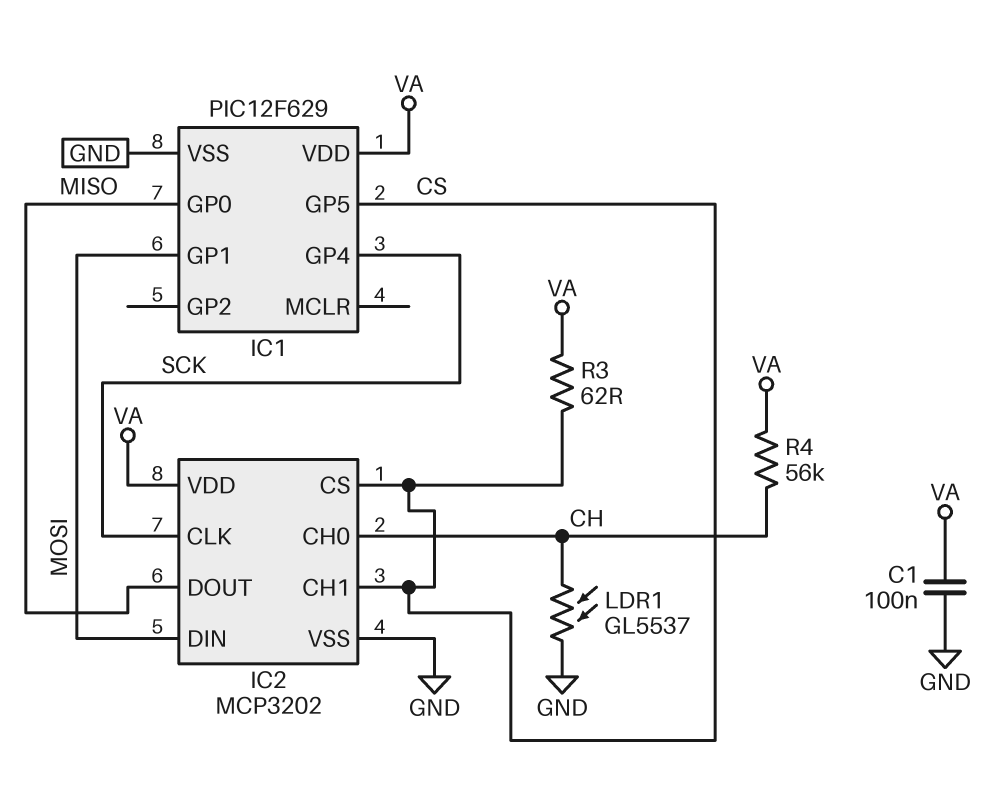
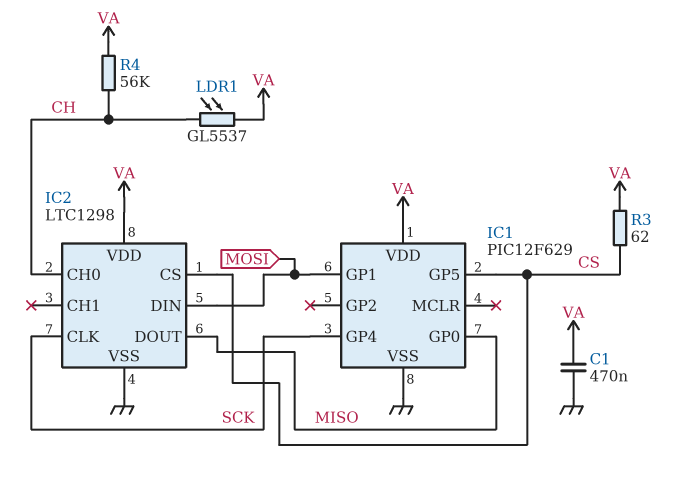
C1: 100nF (GND, VA) -> 470nF (GND, VA)
IC2: MCP3202 -> LTC1298
IC2 pin CH1: CS -> none
LDR1: GL5537 (CH, GND) -> GL5537 (CH, VA)

